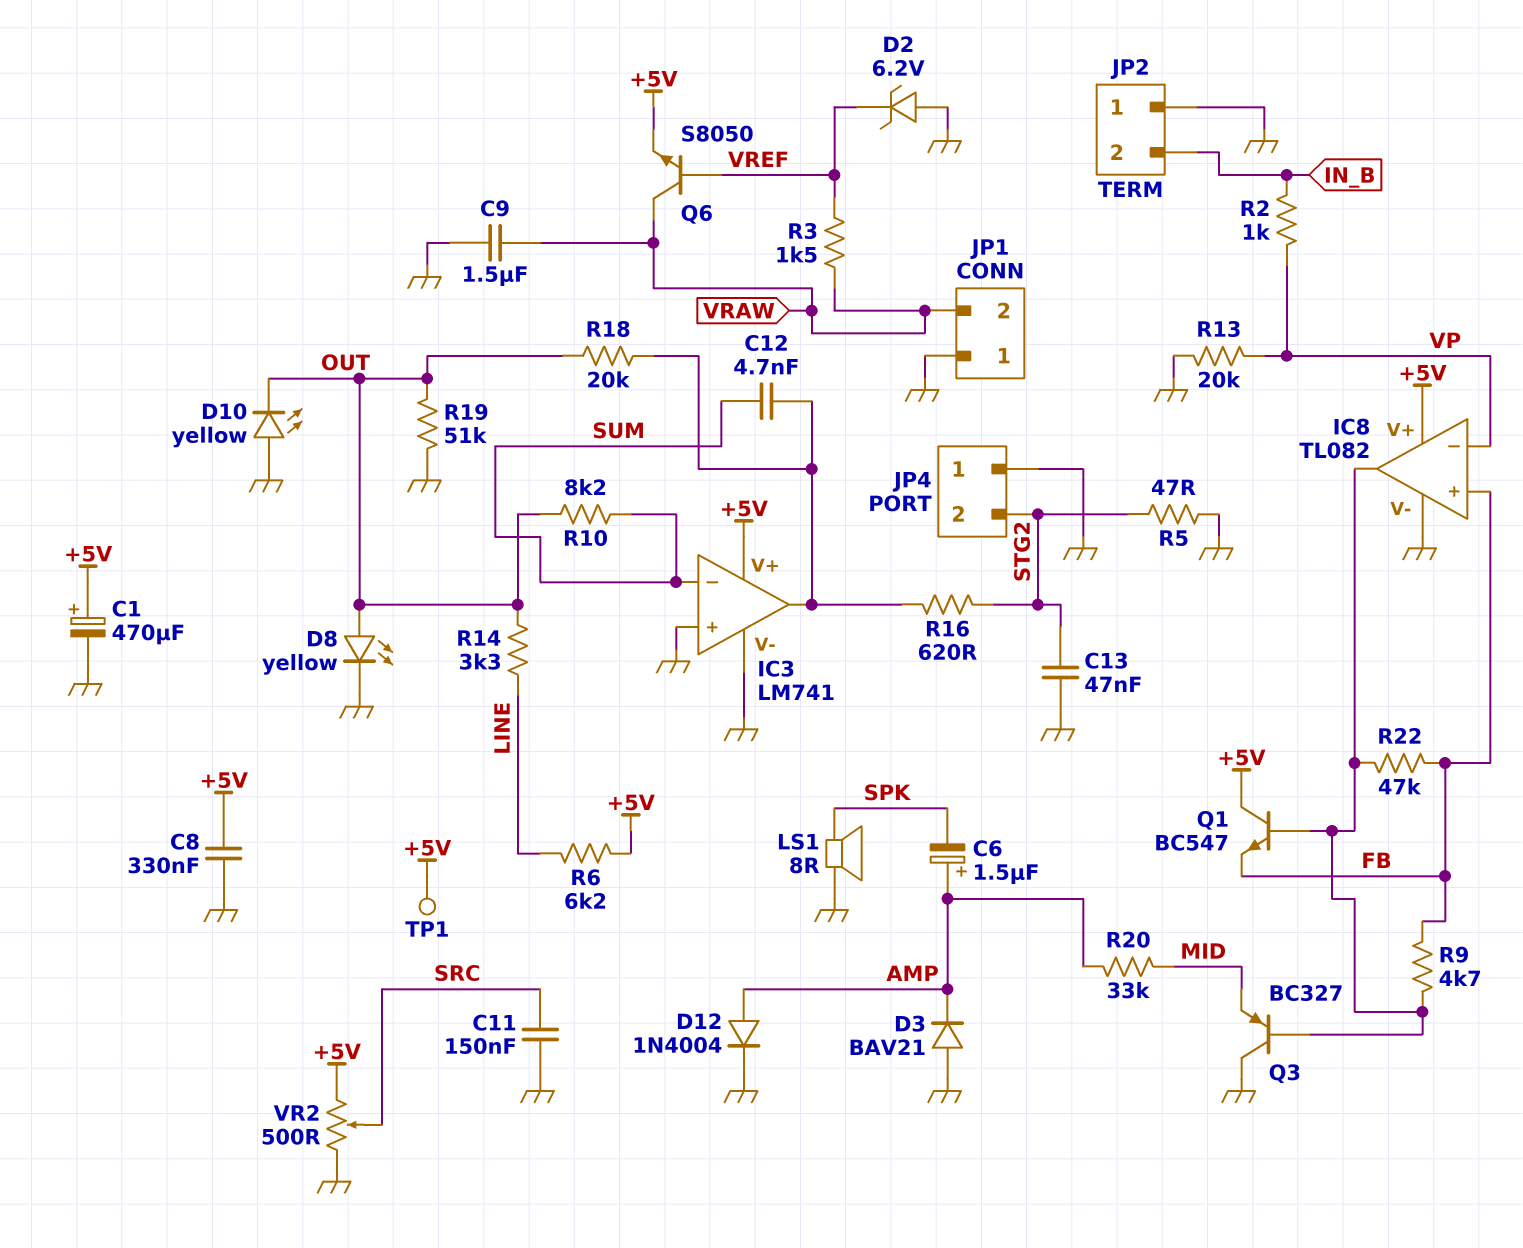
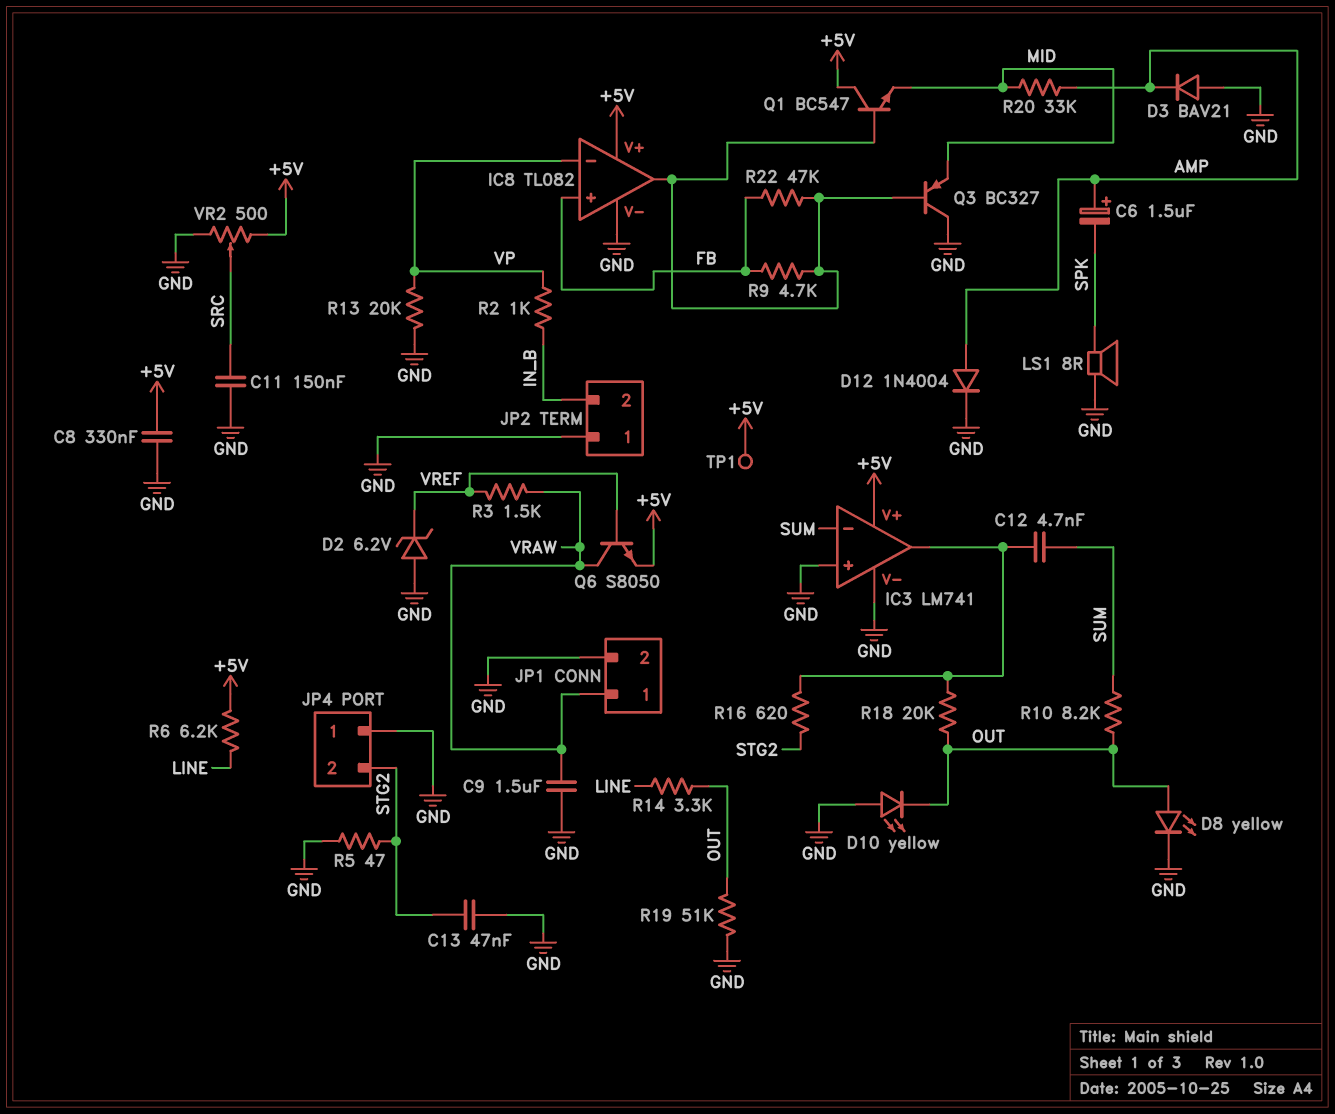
C1: 470uF (plus +5V, minus GND) -> none
JP1 pin 1: GND -> VRAW
JP1 pin 2: VRAW -> GND
Q1: NPN BC547 (B IC8/out, C +5V, E FB) -> NPN BC547 (B IC8/out, C +5V, E MID)

